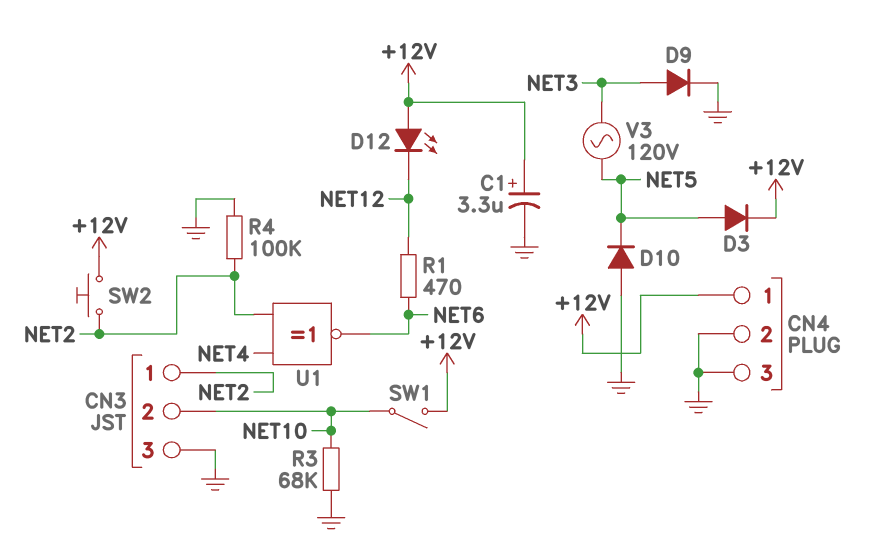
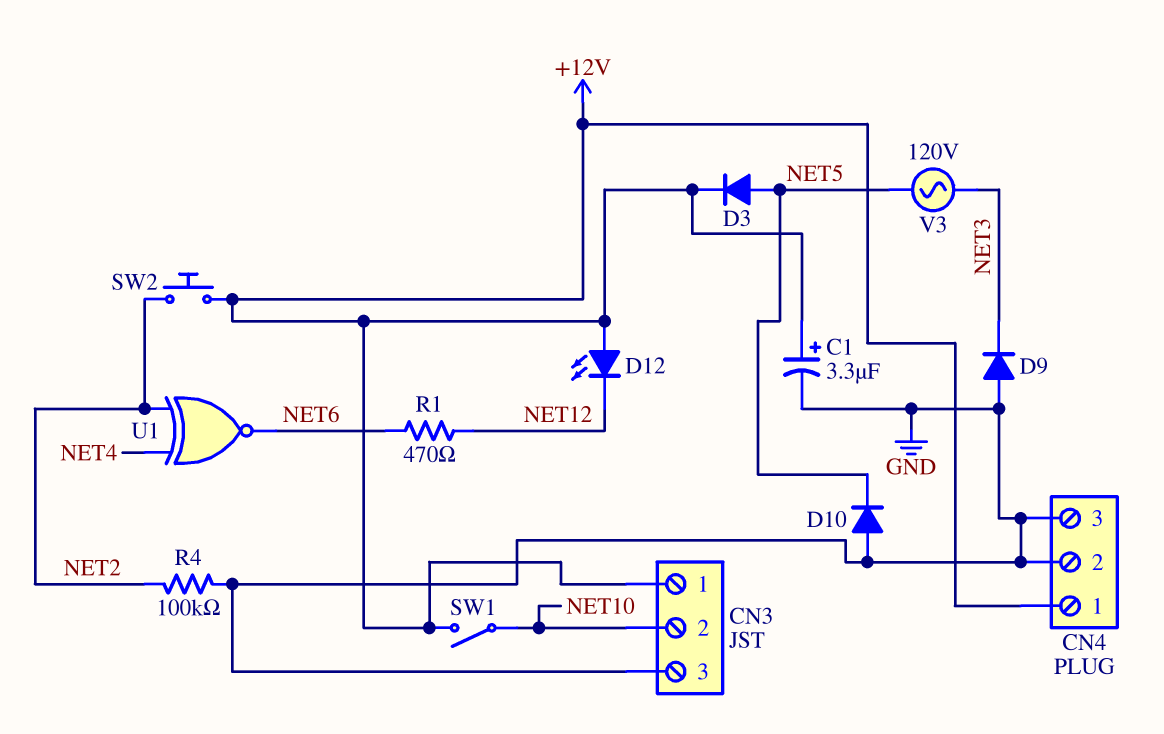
CN3 pin 1: NET2 -> +12V
D9: diode (A NET3, K GND) -> diode (A GND, K NET3)
R3: 68k (GND, NET10) -> none

